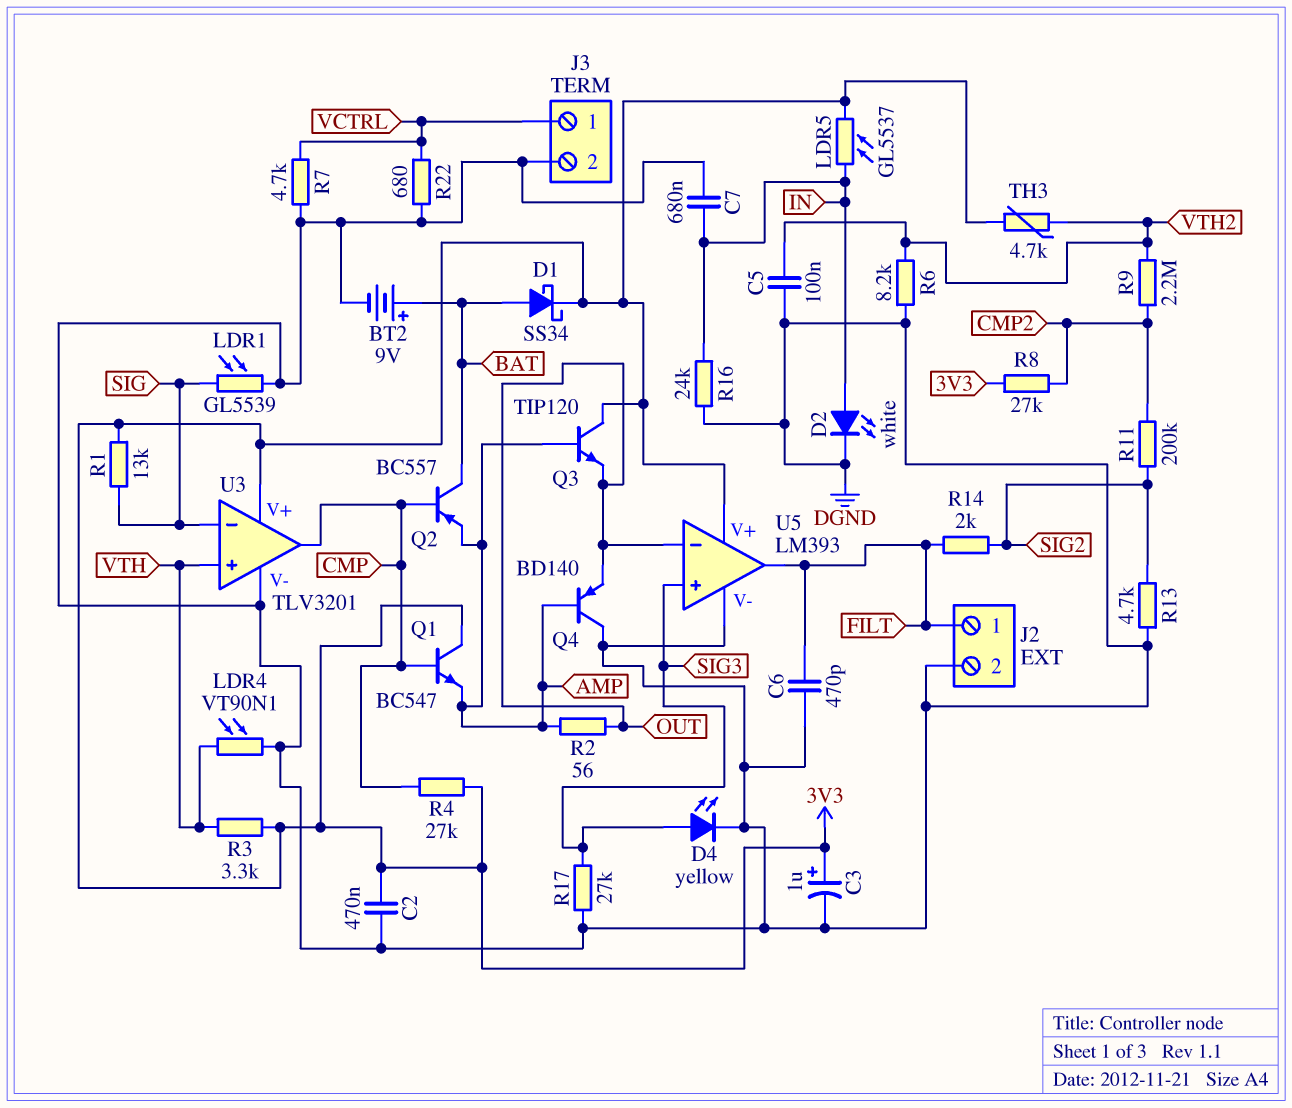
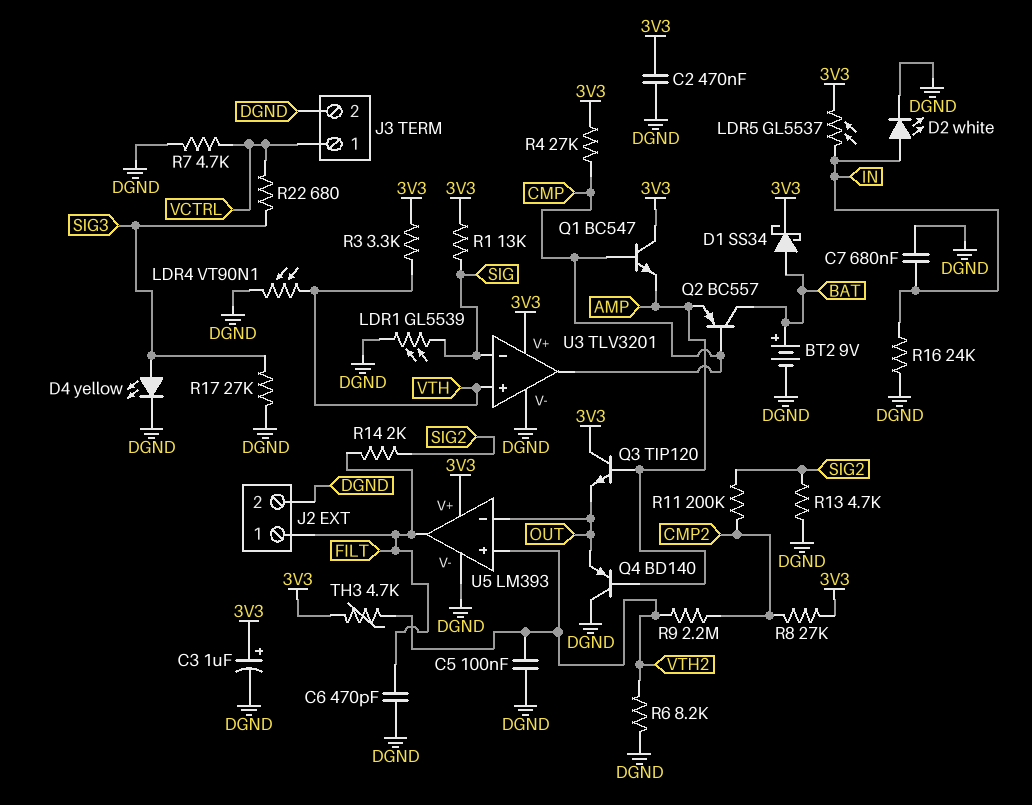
R2: 56 (AMP, OUT) -> none
R22: 680 (DGND, VCTRL) -> 680 (SIG3, VCTRL)
U5 pin in+: SIG3 -> VTH2

